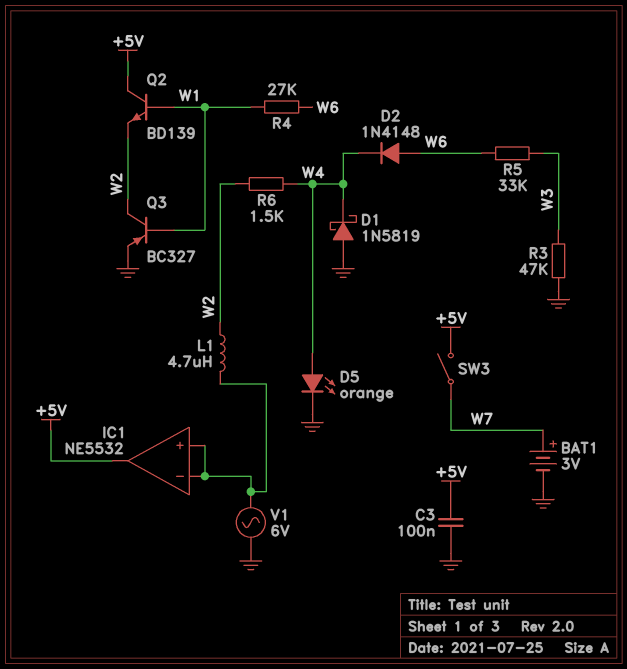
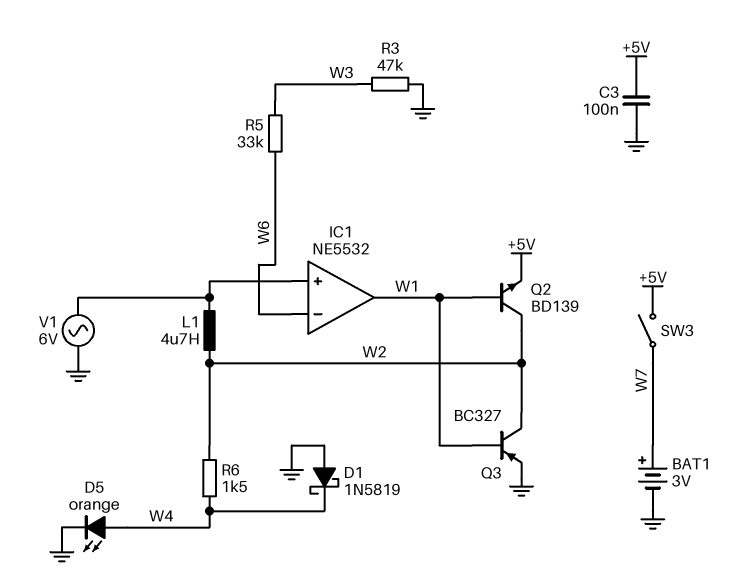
D2: diode 1N4148 (A W6, K W4) -> none
IC1 pin in-: IC1/in+ -> W6
IC1 pin out: +5V -> W1
Q2: NPN BD139 (B W1, C +5V, E W2) -> NPN BD139 (B W1, C W2, E +5V)
R4: 27k (W1, W6) -> none

